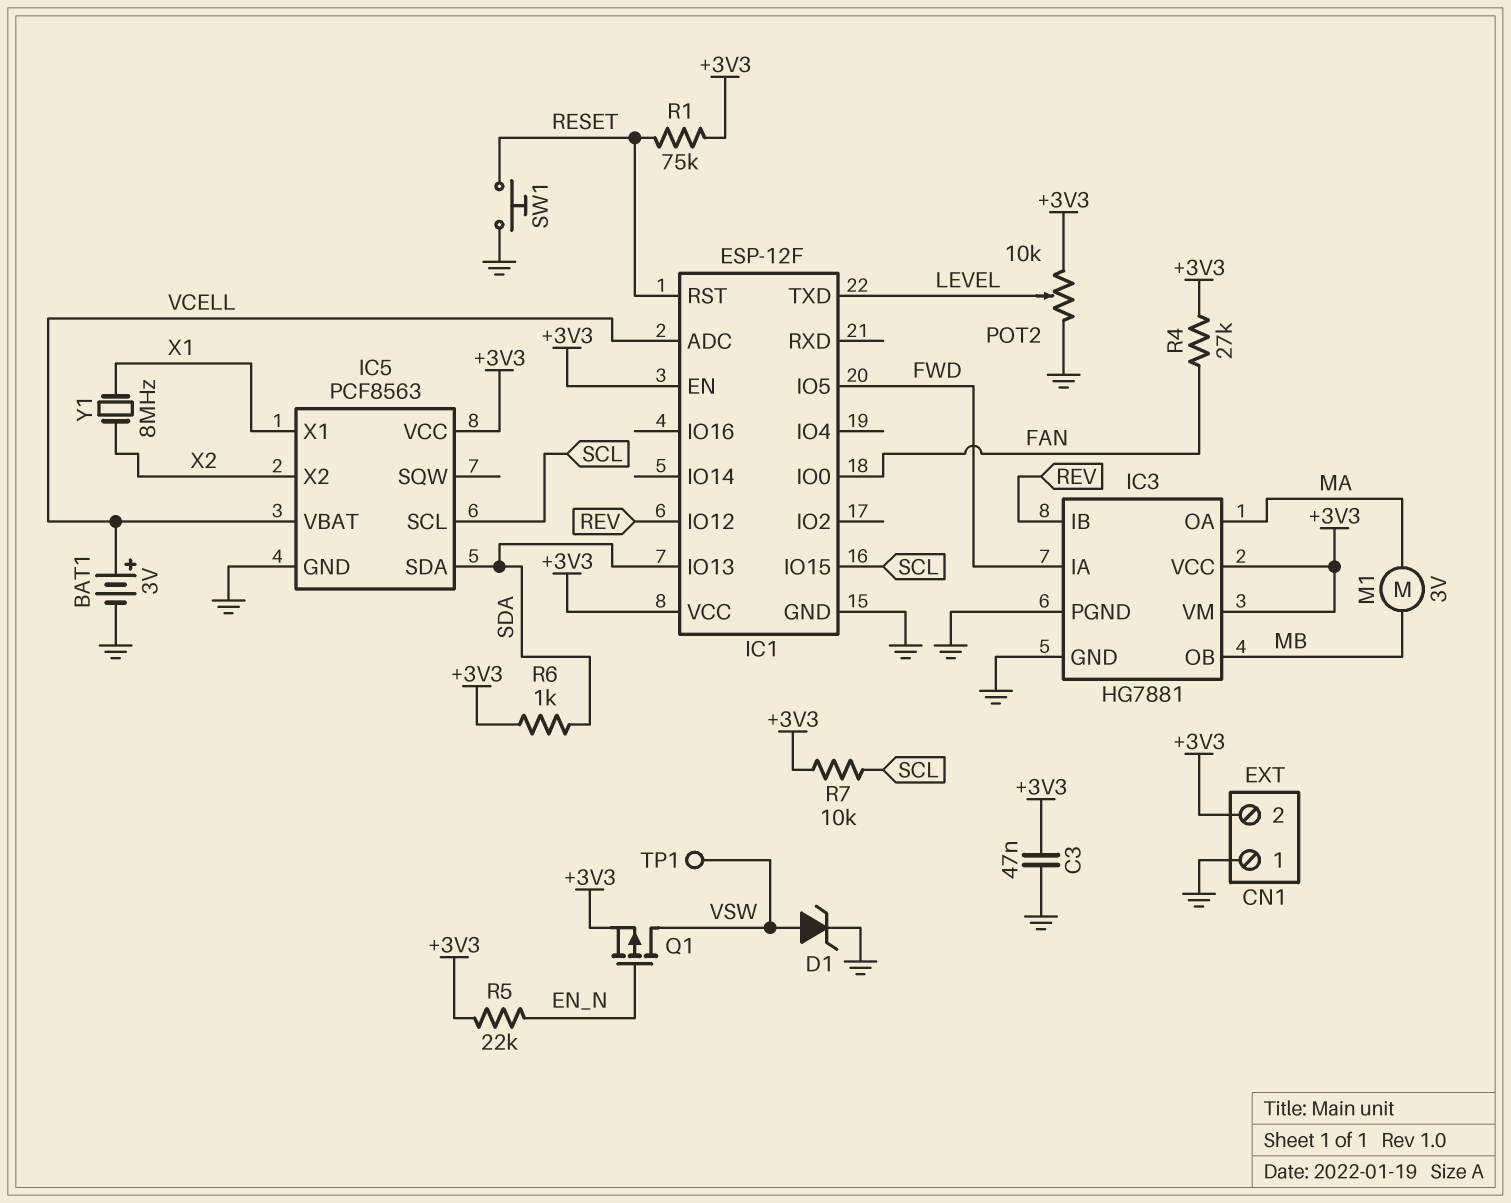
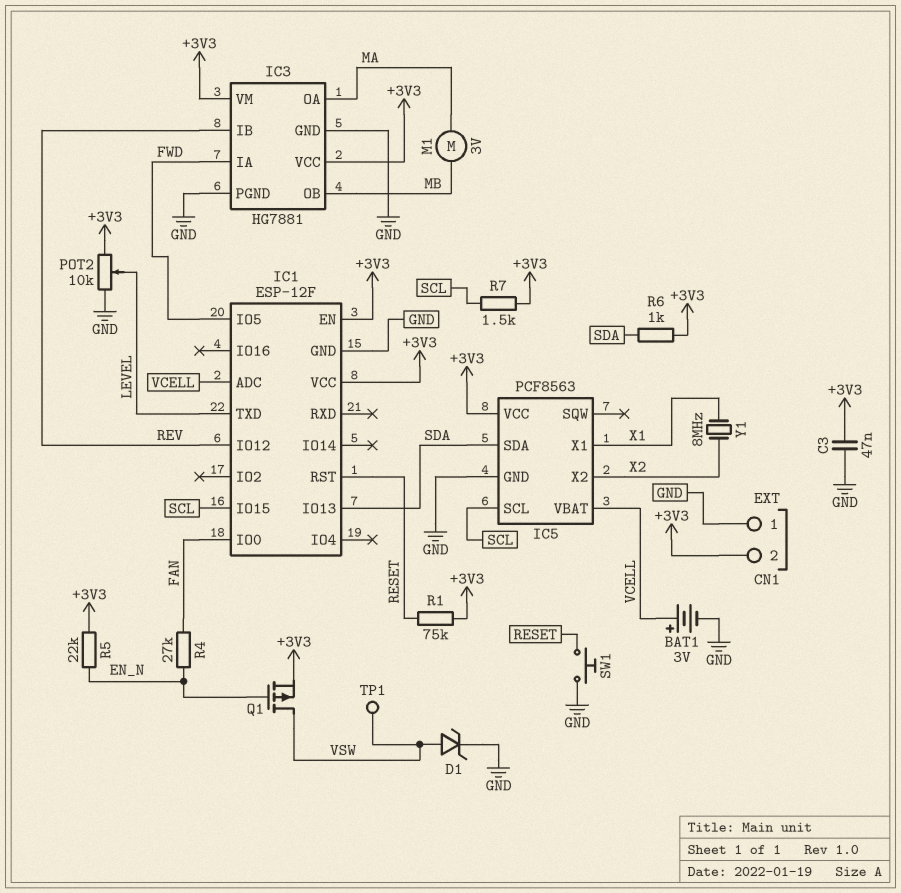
R4: 27k (+3V3, FAN) -> 27k (EN_N, FAN)
R7: 10k (+3V3, SCL) -> 1.5k (+3V3, SCL)

